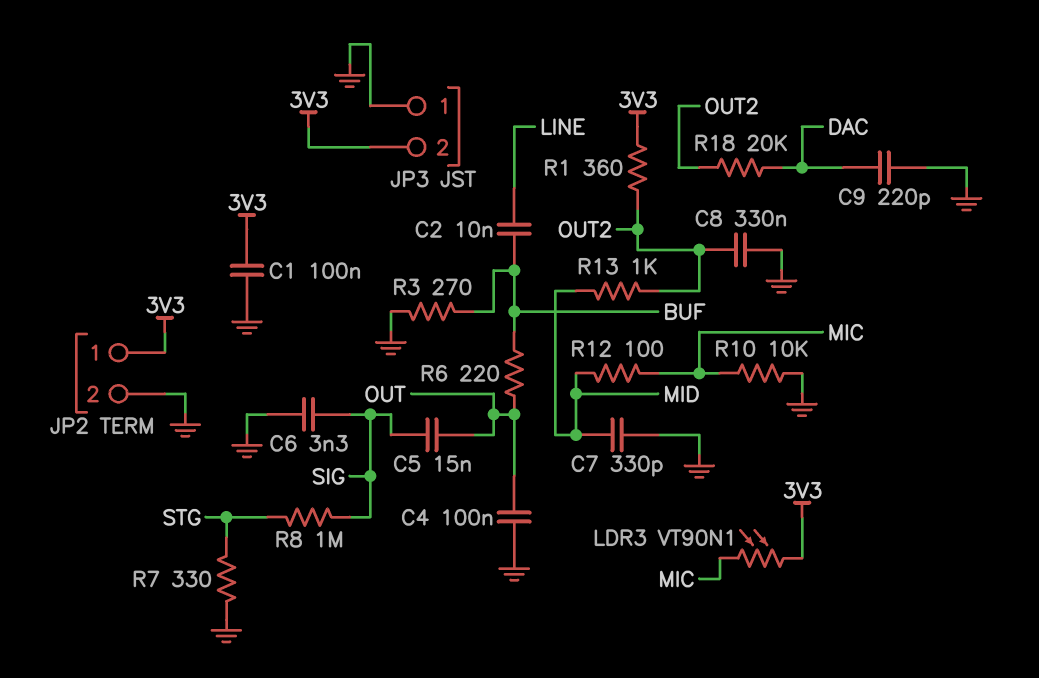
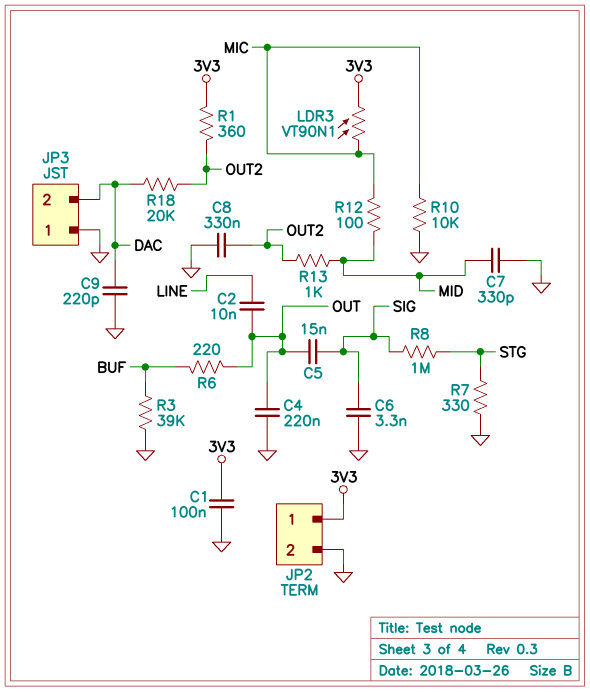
C2: 10nF (BUF, LINE) -> 10nF (LINE, OUT)
C4: 100nF (GND, OUT) -> 220nF (GND, OUT)
JP3 pin 2: 3V3 -> DAC
R3: 270 (BUF, GND) -> 39k (BUF, GND)

